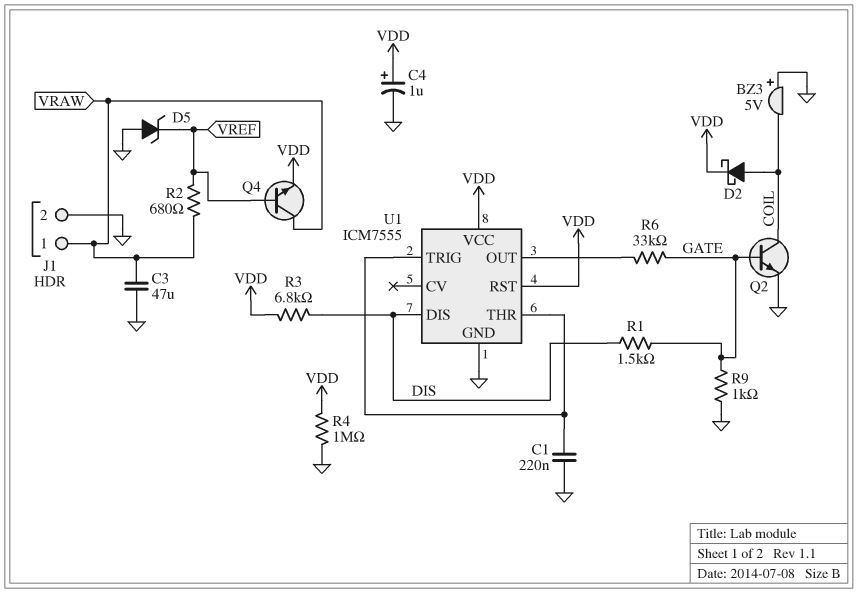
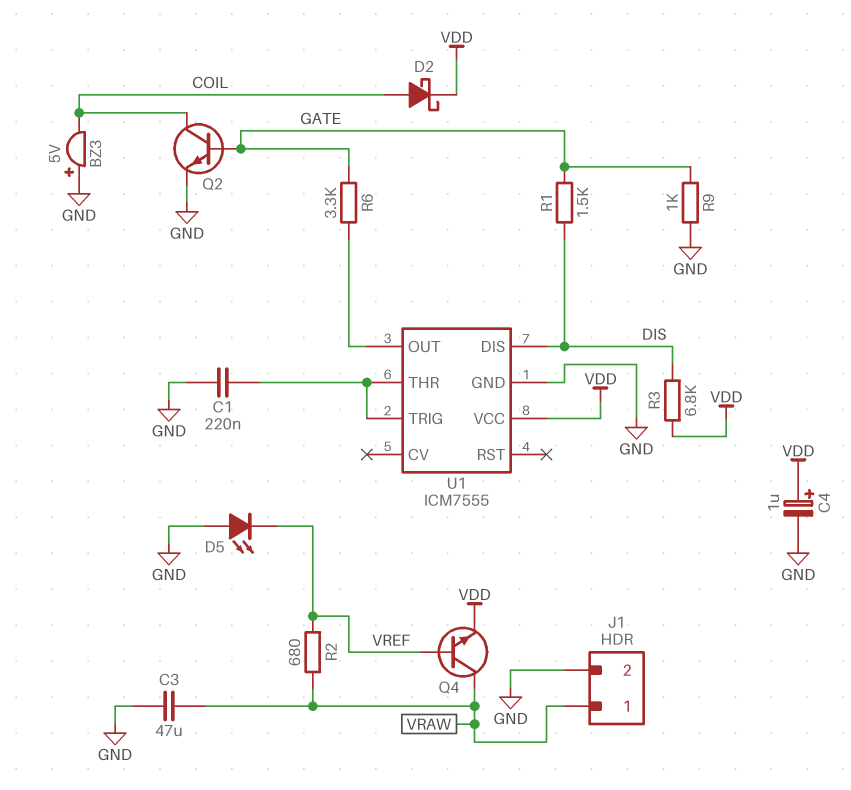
D5: zener (A GND, K VREF) -> LED (A GND, K VREF)
R4: 1M (GND, VDD) -> none
R6: 33k (GATE, U1/OUT) -> 3.3k (GATE, U1/OUT)
U1 pin RST: VDD -> none

